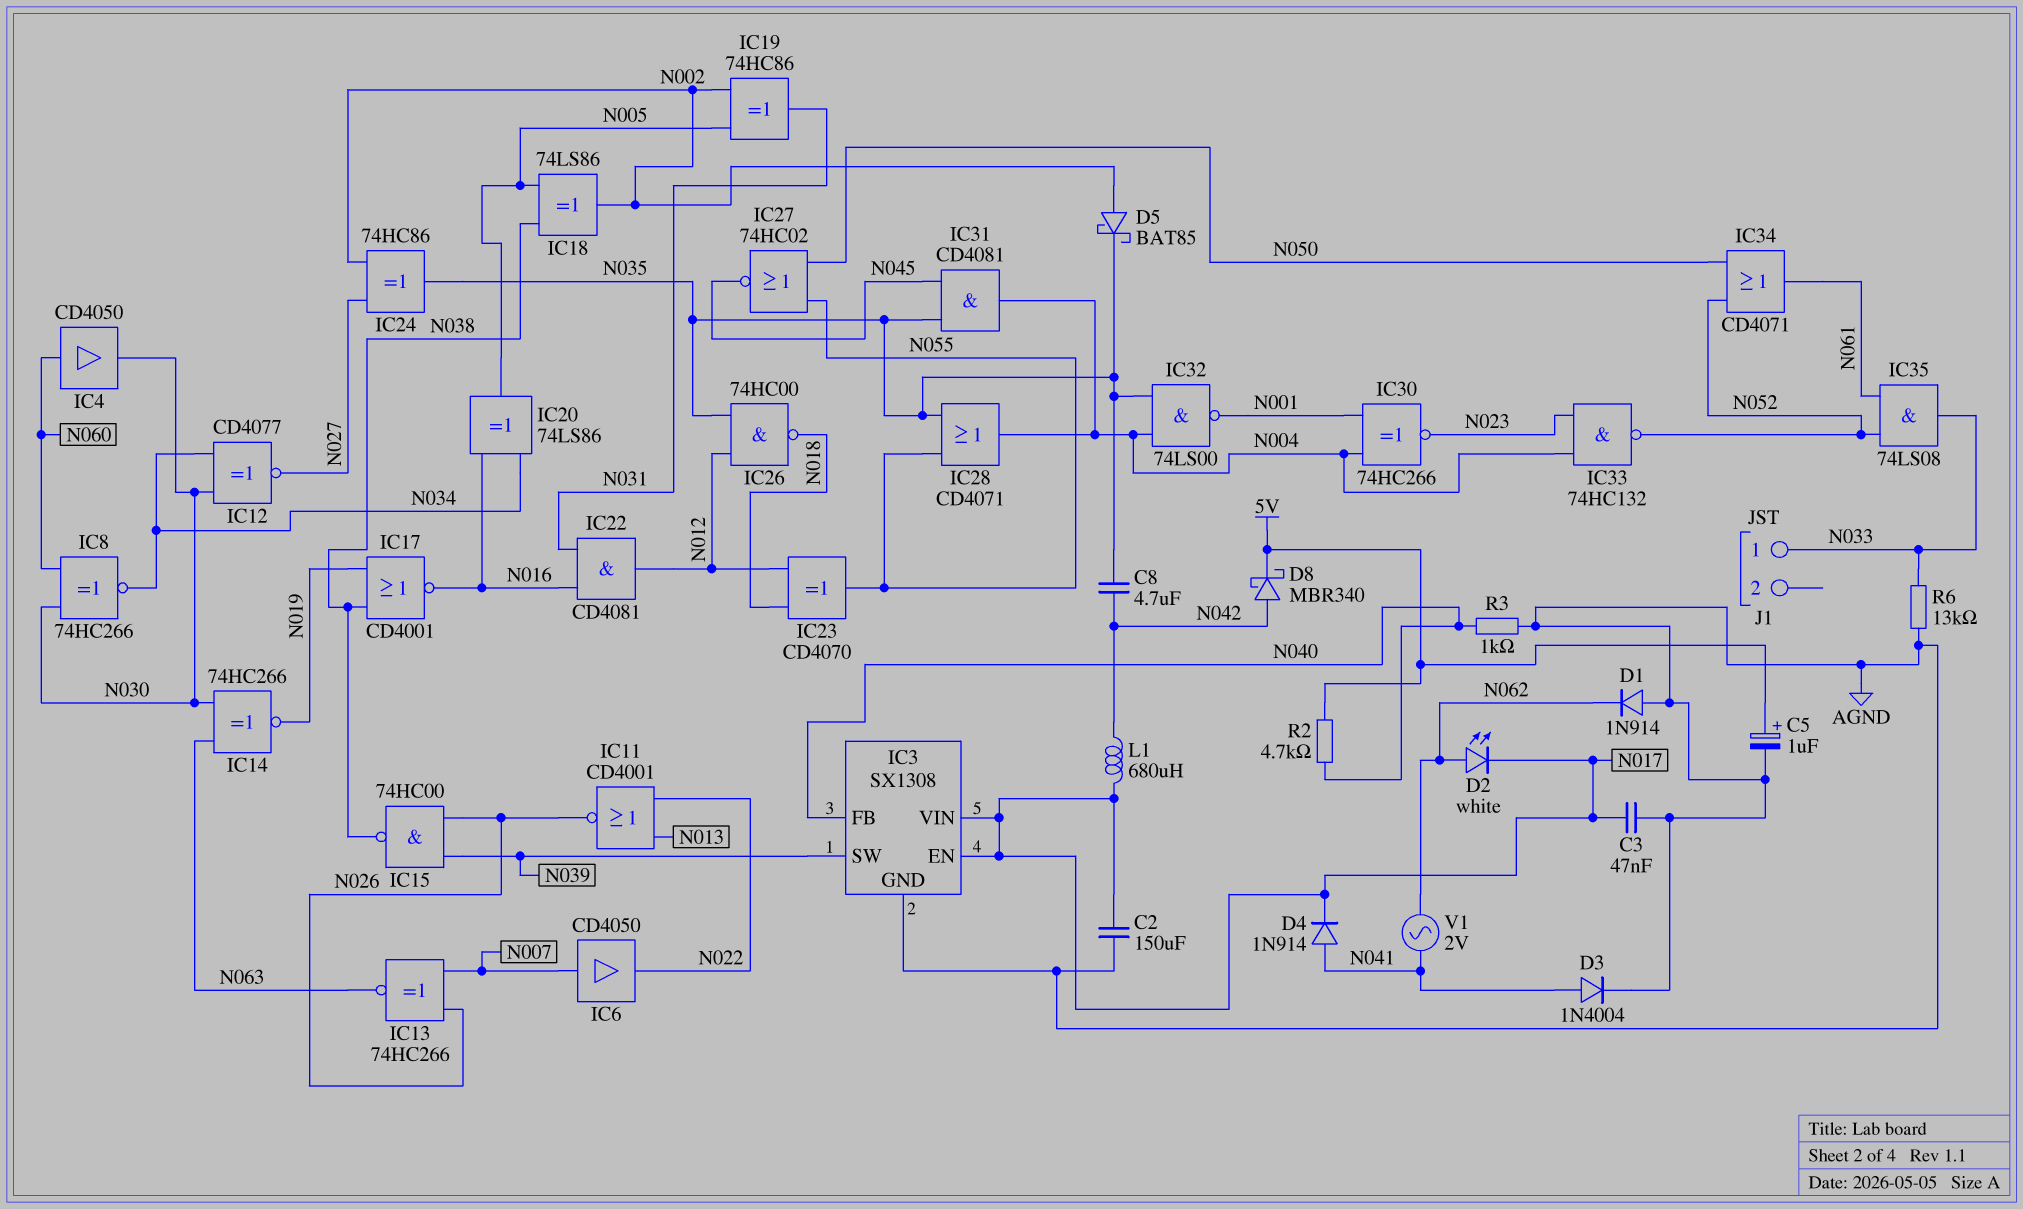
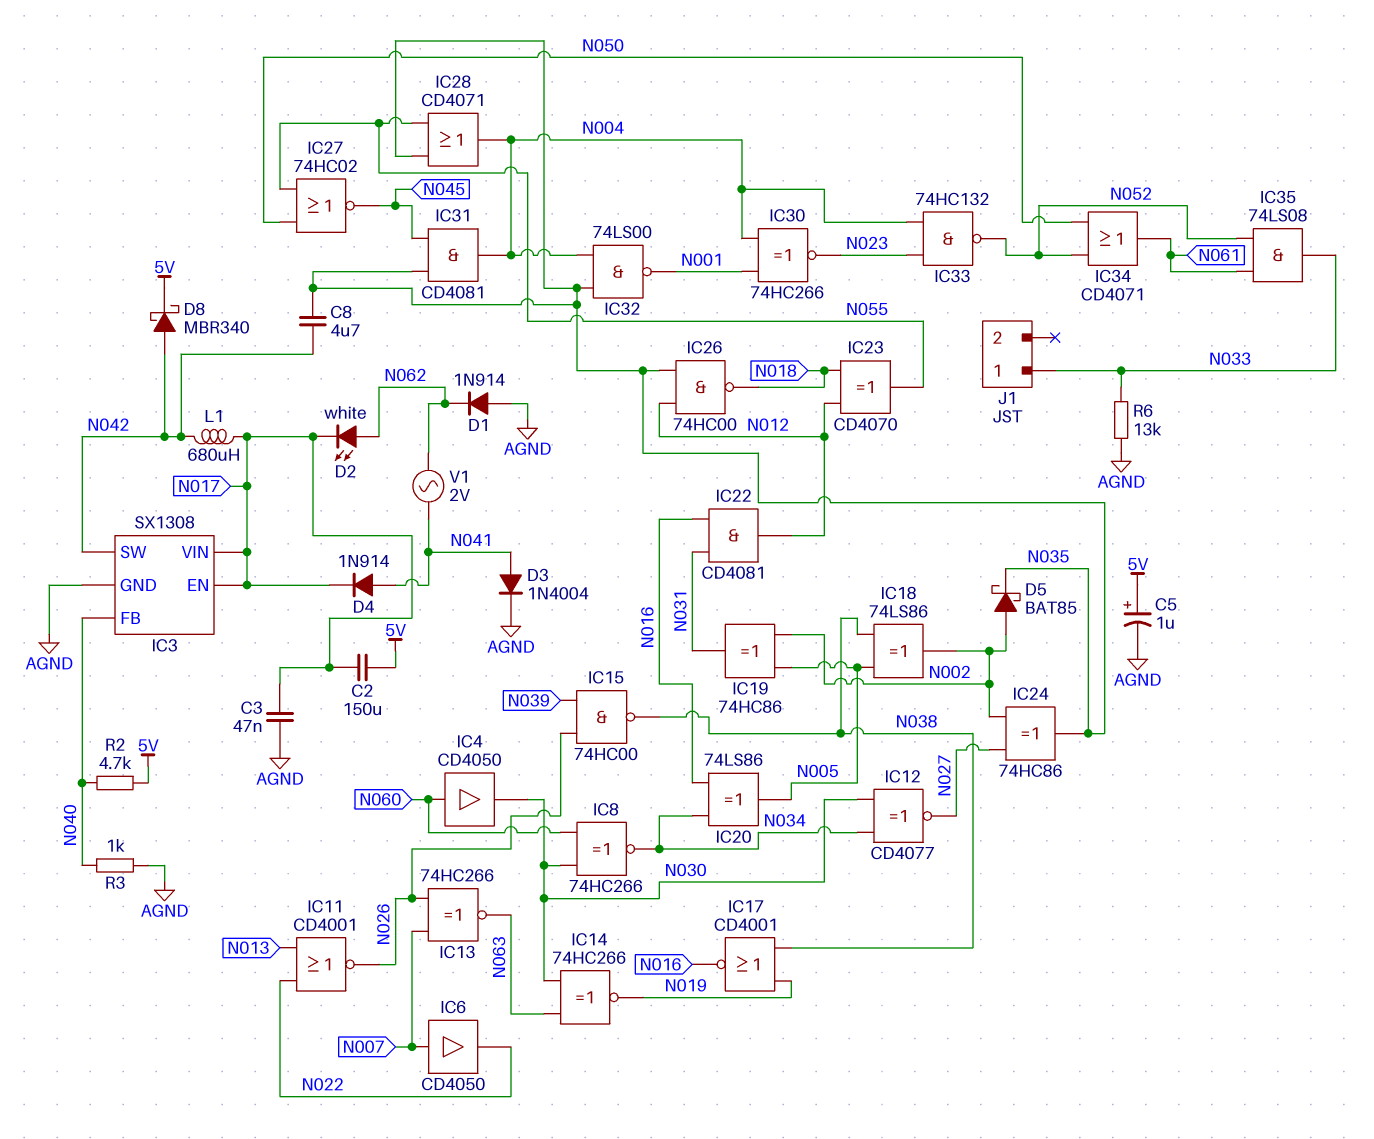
C2: 150uF (AGND, N017) -> 150uF (5V, N017)
IC3 pin SW: N039 -> N042

